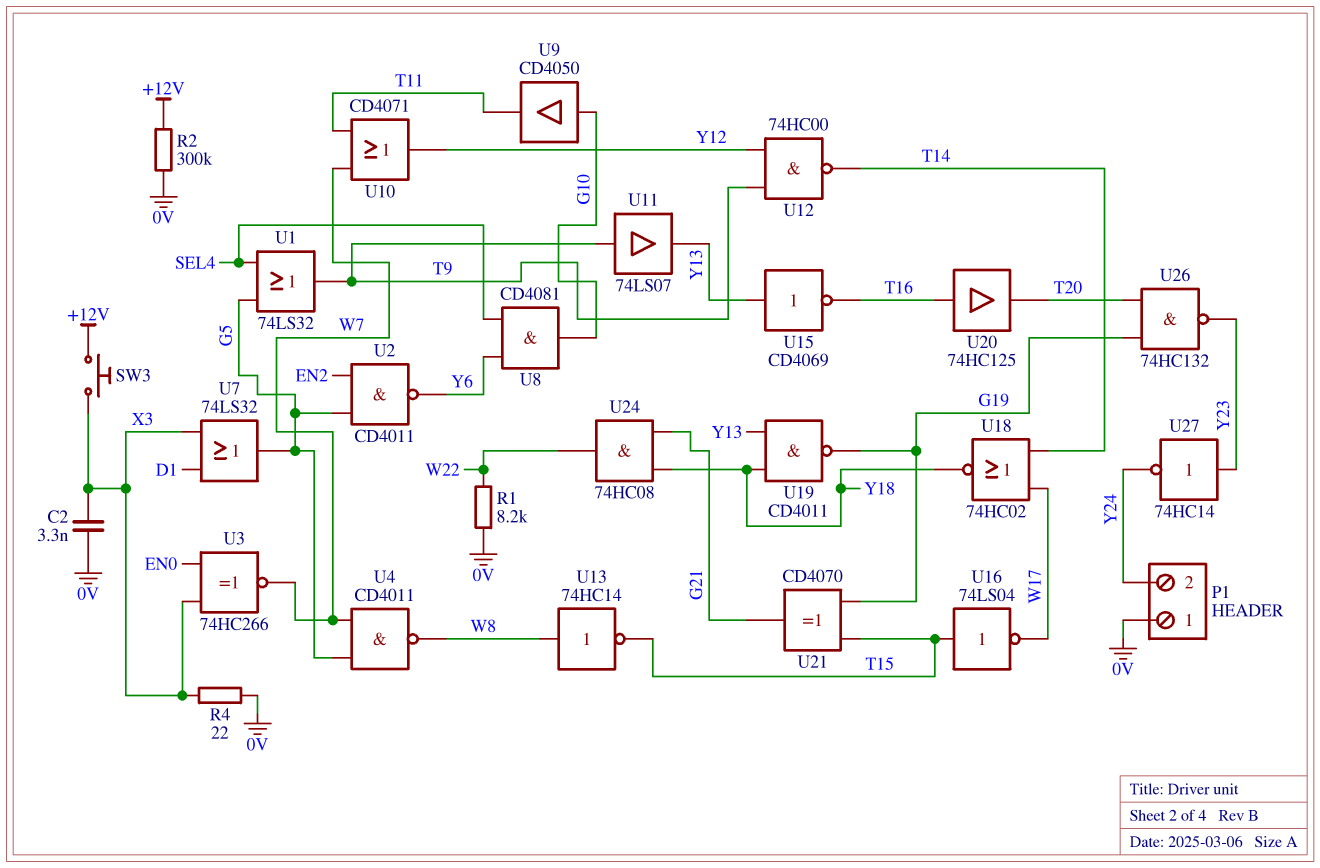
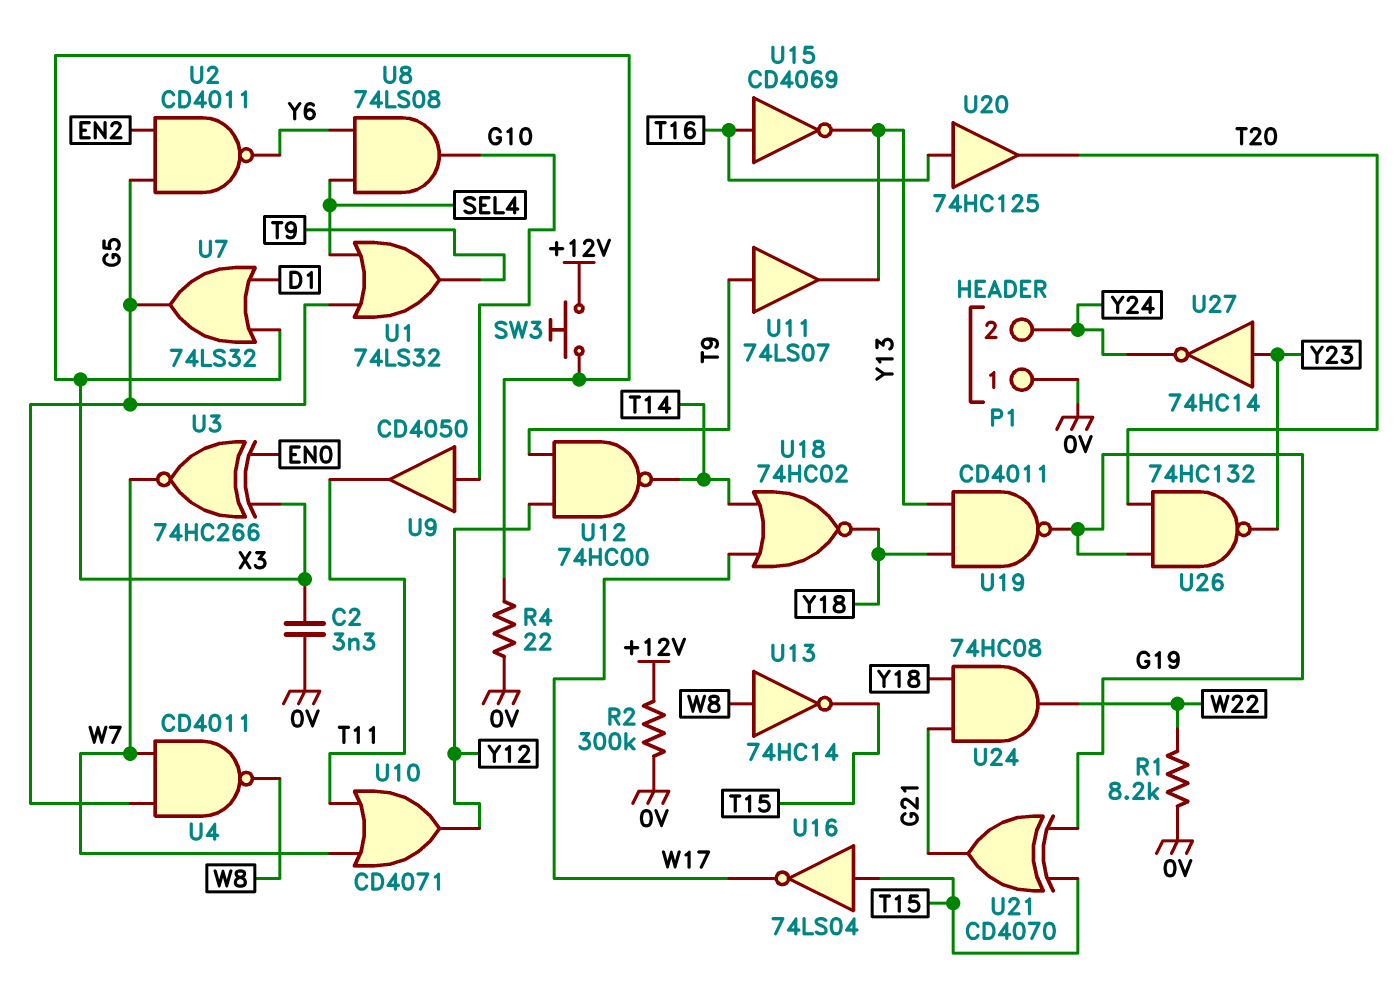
U8: AND CD4081 (in SEL4, in Y6, out G10) -> AND 74LS08 (in SEL4, in Y6, out G10)
U15: NOT CD4069 (in Y13, out T16) -> NOT CD4069 (in T16, out Y13)

